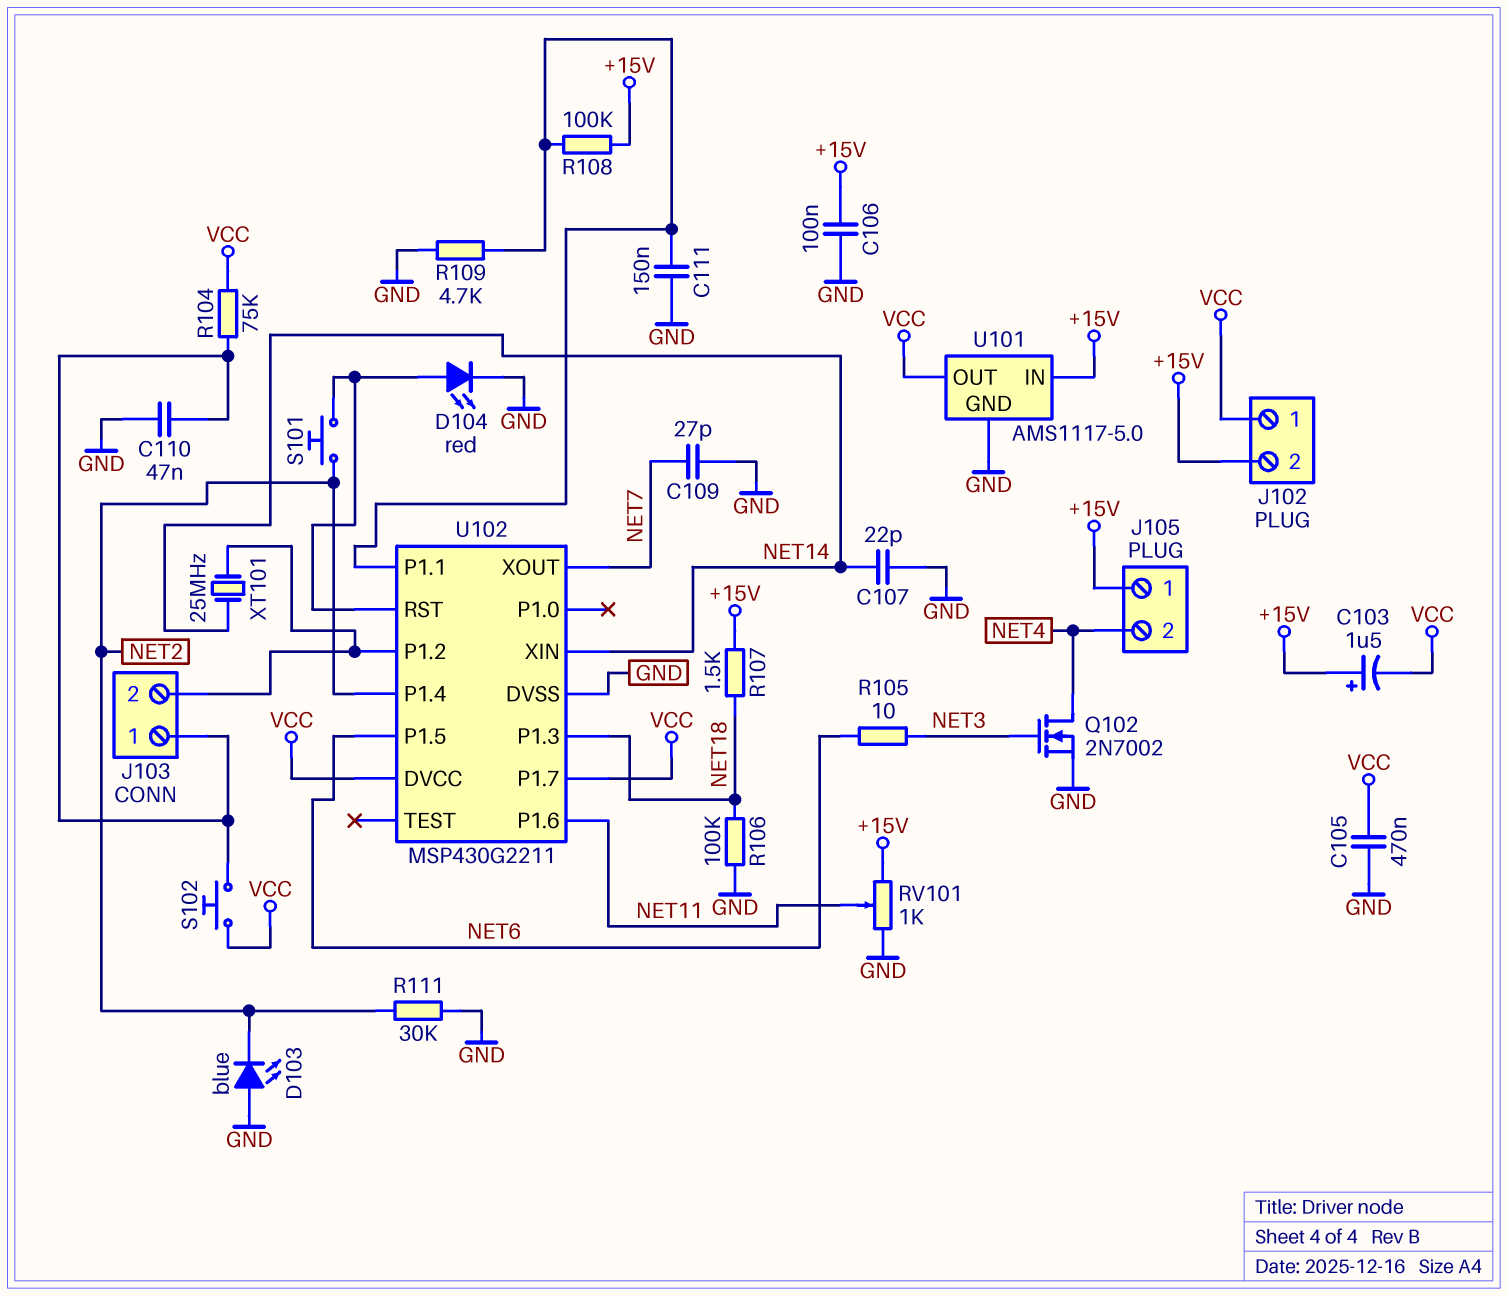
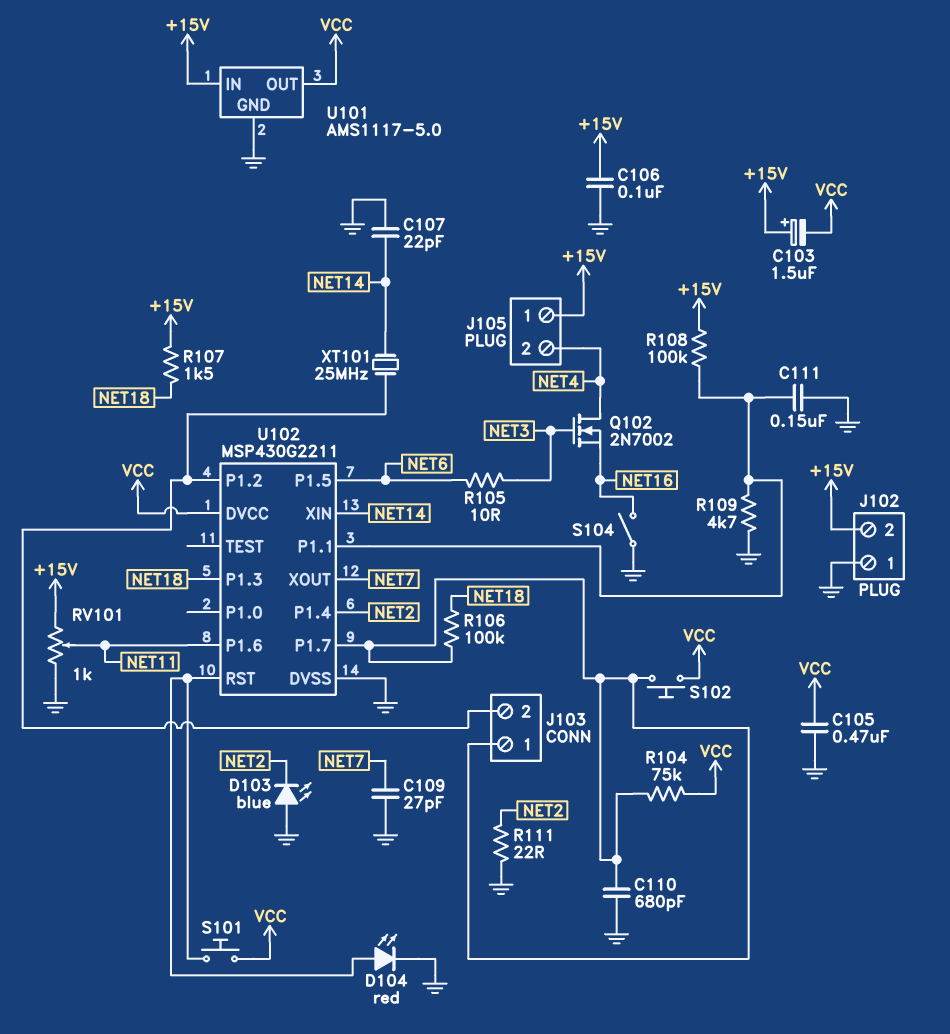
C110: 47nF (GND, J103/1) -> 680pF (GND, J103/1)
J102 pin 1: VCC -> GND
Q102: NMOS 2N7002 (G NET3, D NET4, S GND) -> NMOS 2N7002 (G NET3, D NET4, S NET16)
R106: 100k (GND, NET18) -> 100k (J103/1, NET18)
R111: 30k (GND, NET2) -> 22 (GND, NET2)
S101: button (NET2, U102/RST) -> button (U102/RST, VCC)
S104: none -> switch (GND, NET16)
U102 pin P1.7: VCC -> J103/1

